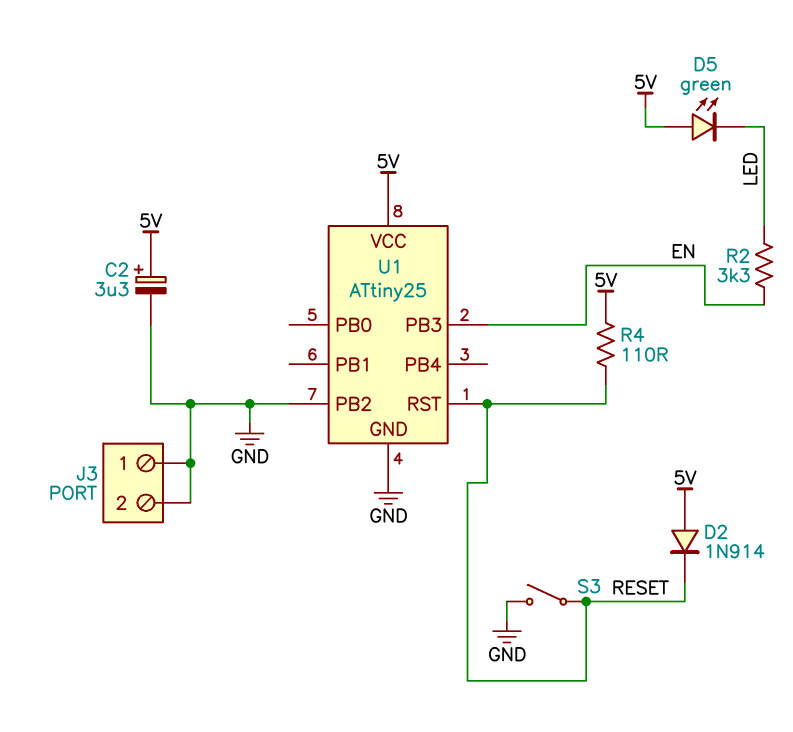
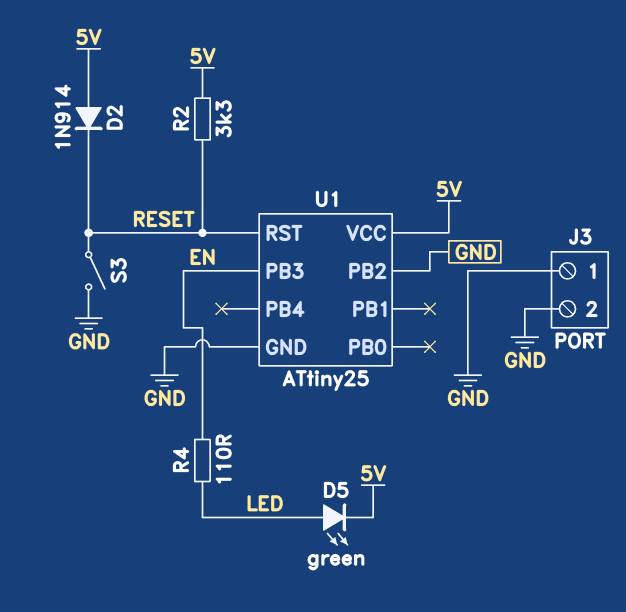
C2: 3.3uF (plus 5V, minus GND) -> none
D5: LED green (A 5V, K LED) -> LED green (A LED, K 5V)
R2: 3.3k (EN, LED) -> 3.3k (5V, RESET)
R4: 110 (5V, RESET) -> 110 (EN, LED)

